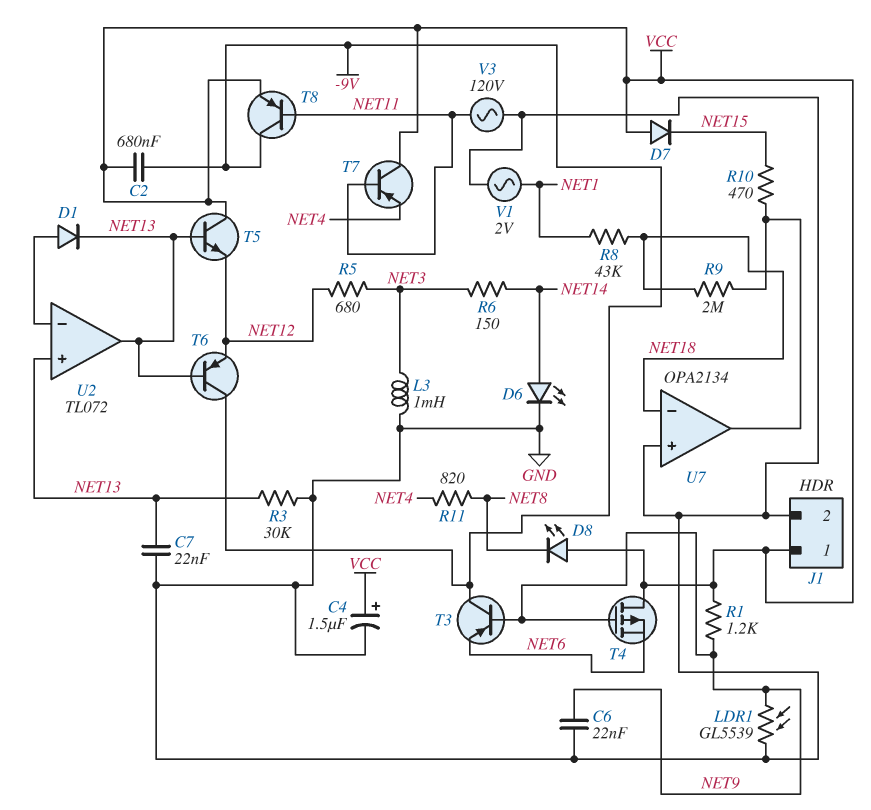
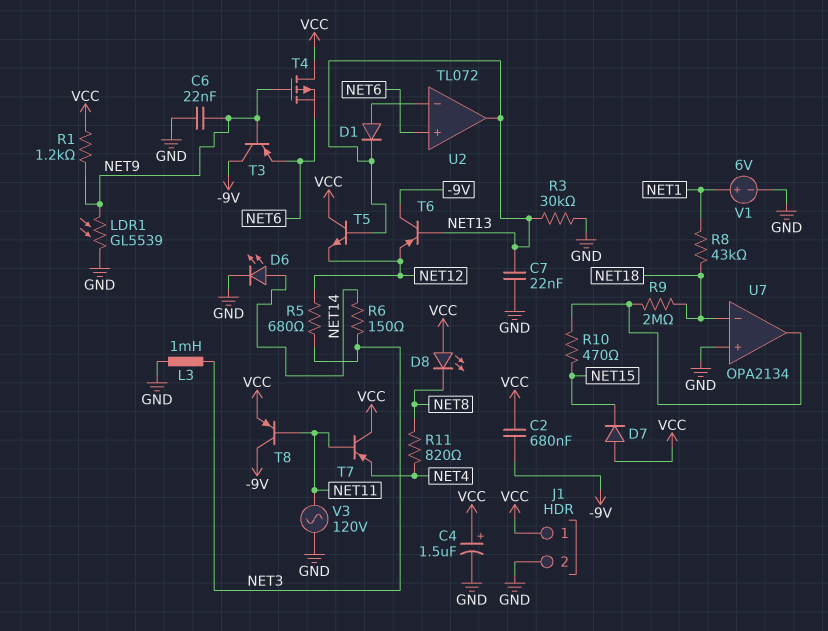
U2 pin in+: NET13 -> NET6
V1: AC 2V (GND, NET1) -> 6V (plus NET1, minus GND)

